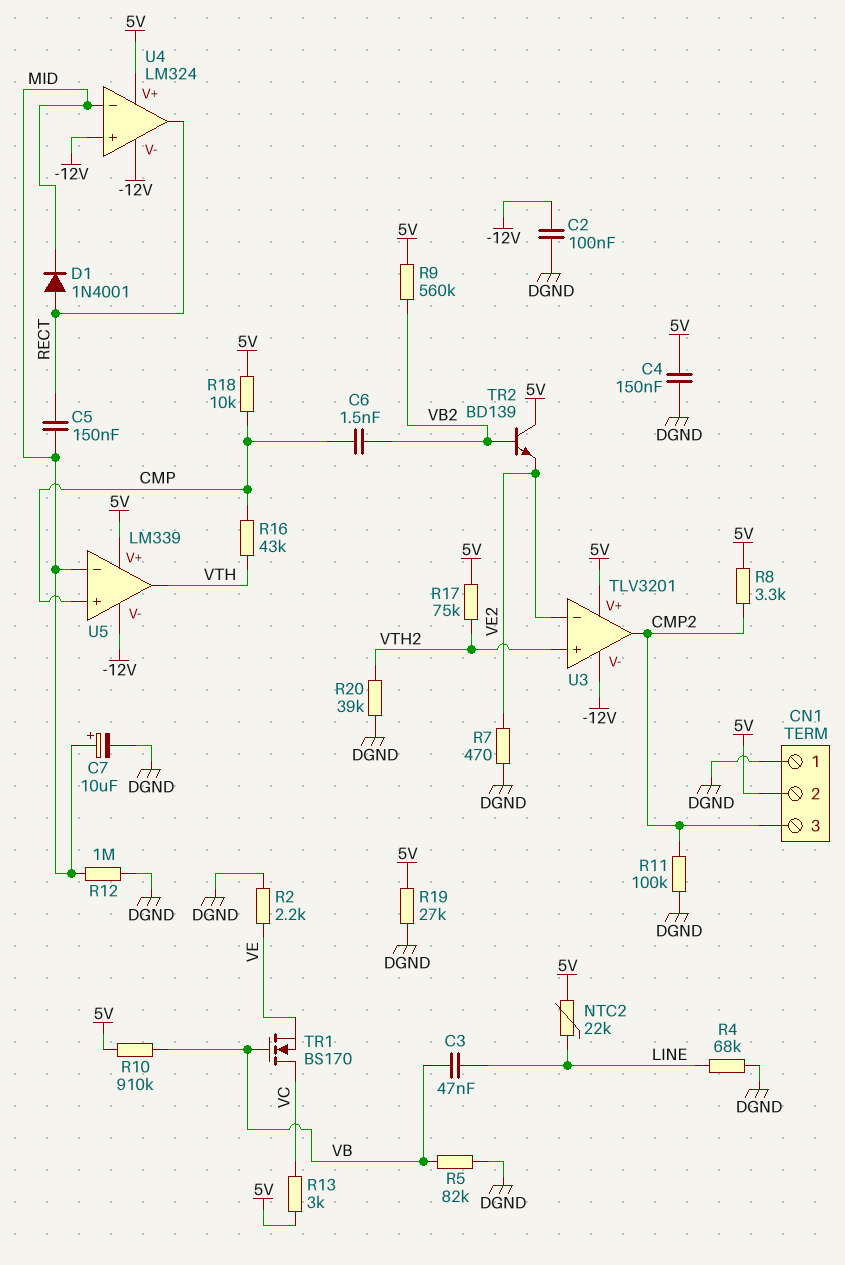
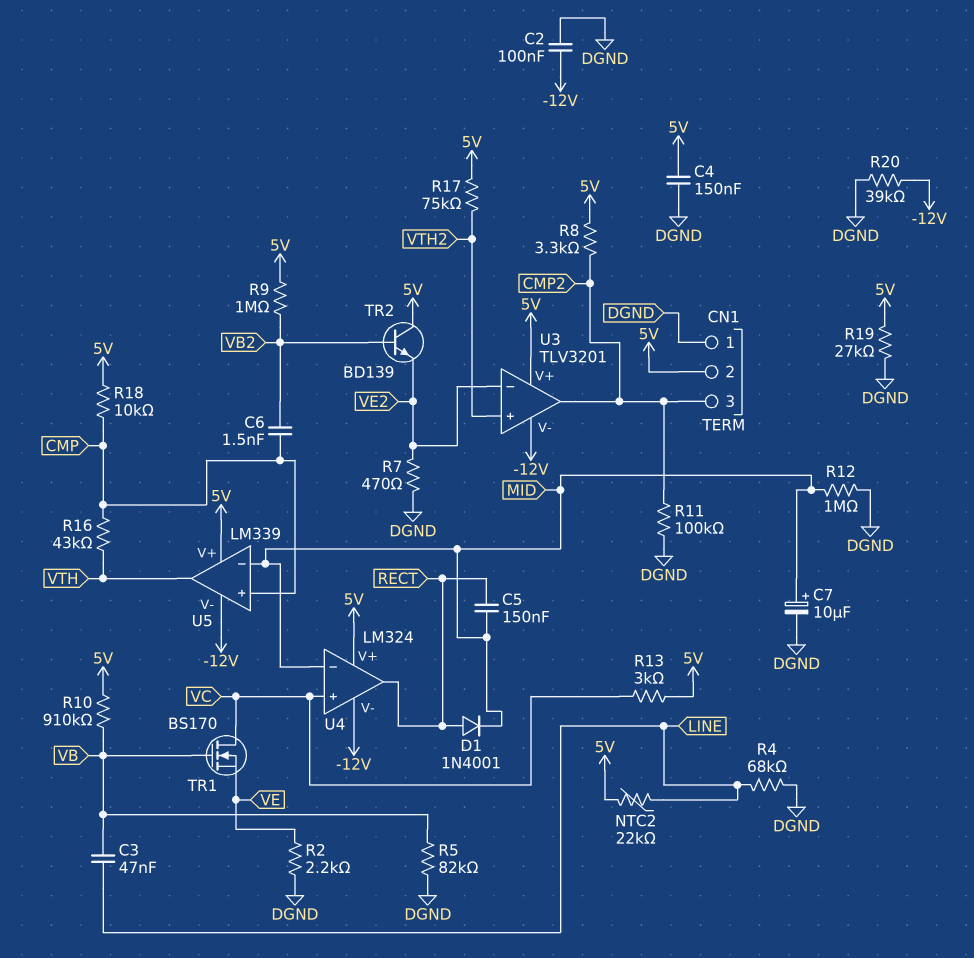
R9: 560k (5V, VB2) -> 1M (5V, VB2)
R20: 39k (DGND, VTH2) -> 39k (-12V, DGND)
U4 pin in+: -12V -> VC

